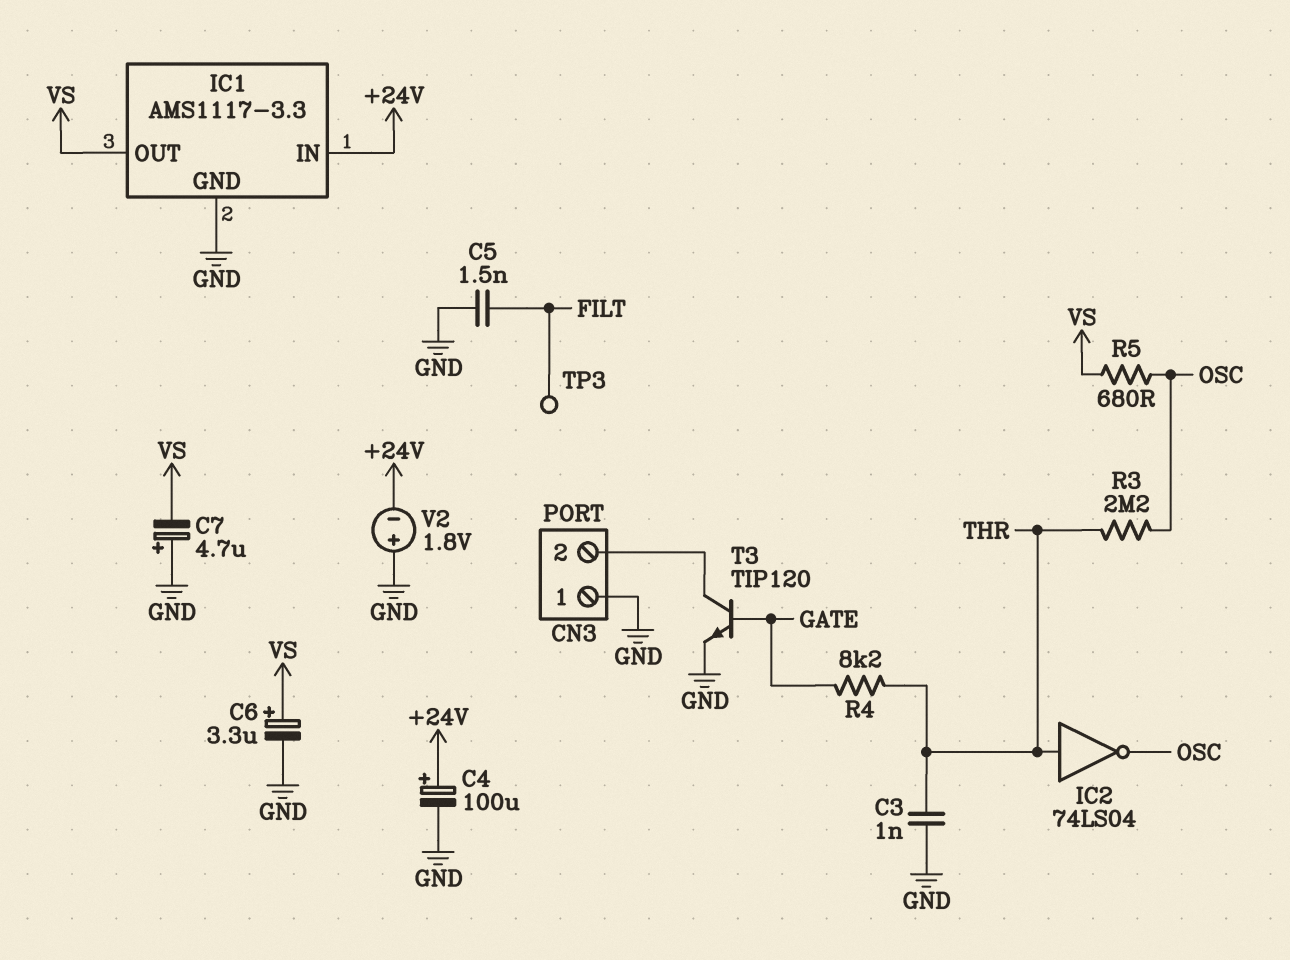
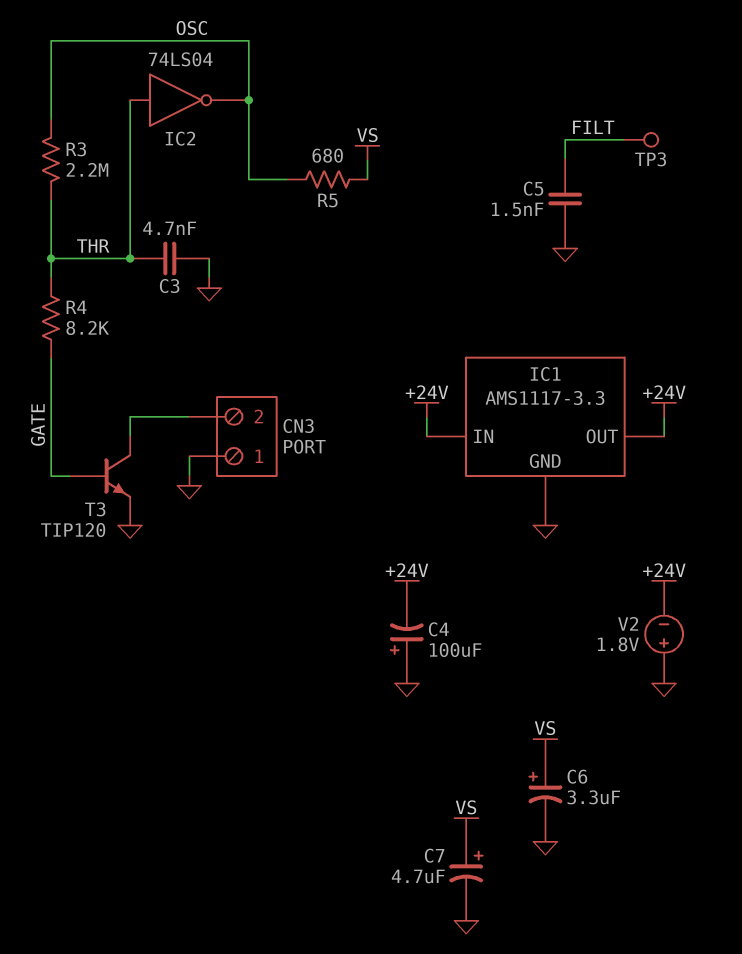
C3: 1nF (GND, THR) -> 4.7nF (GND, THR)
C4: 100uF (plus +24V, minus GND) -> 100uF (plus GND, minus +24V)
C7: 4.7uF (plus GND, minus VS) -> 4.7uF (plus VS, minus GND)
IC1 pin OUT: VS -> +24V

